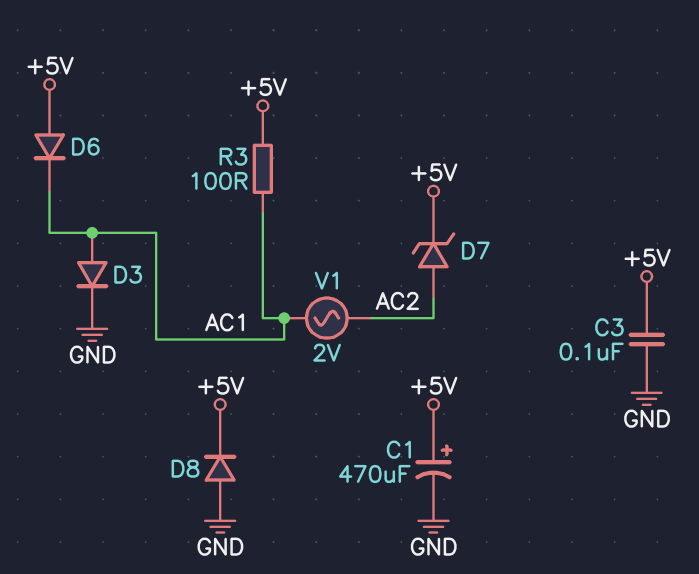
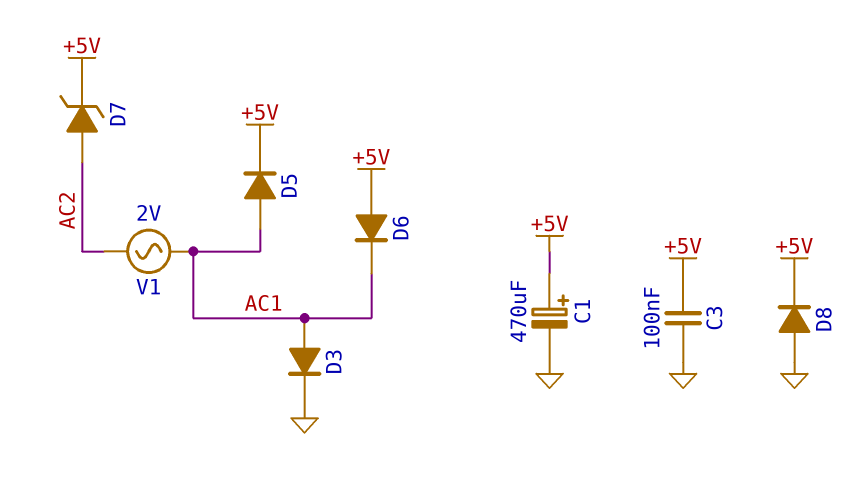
D5: none -> diode (A AC1, K +5V)
R3: 100 (+5V, AC1) -> none

